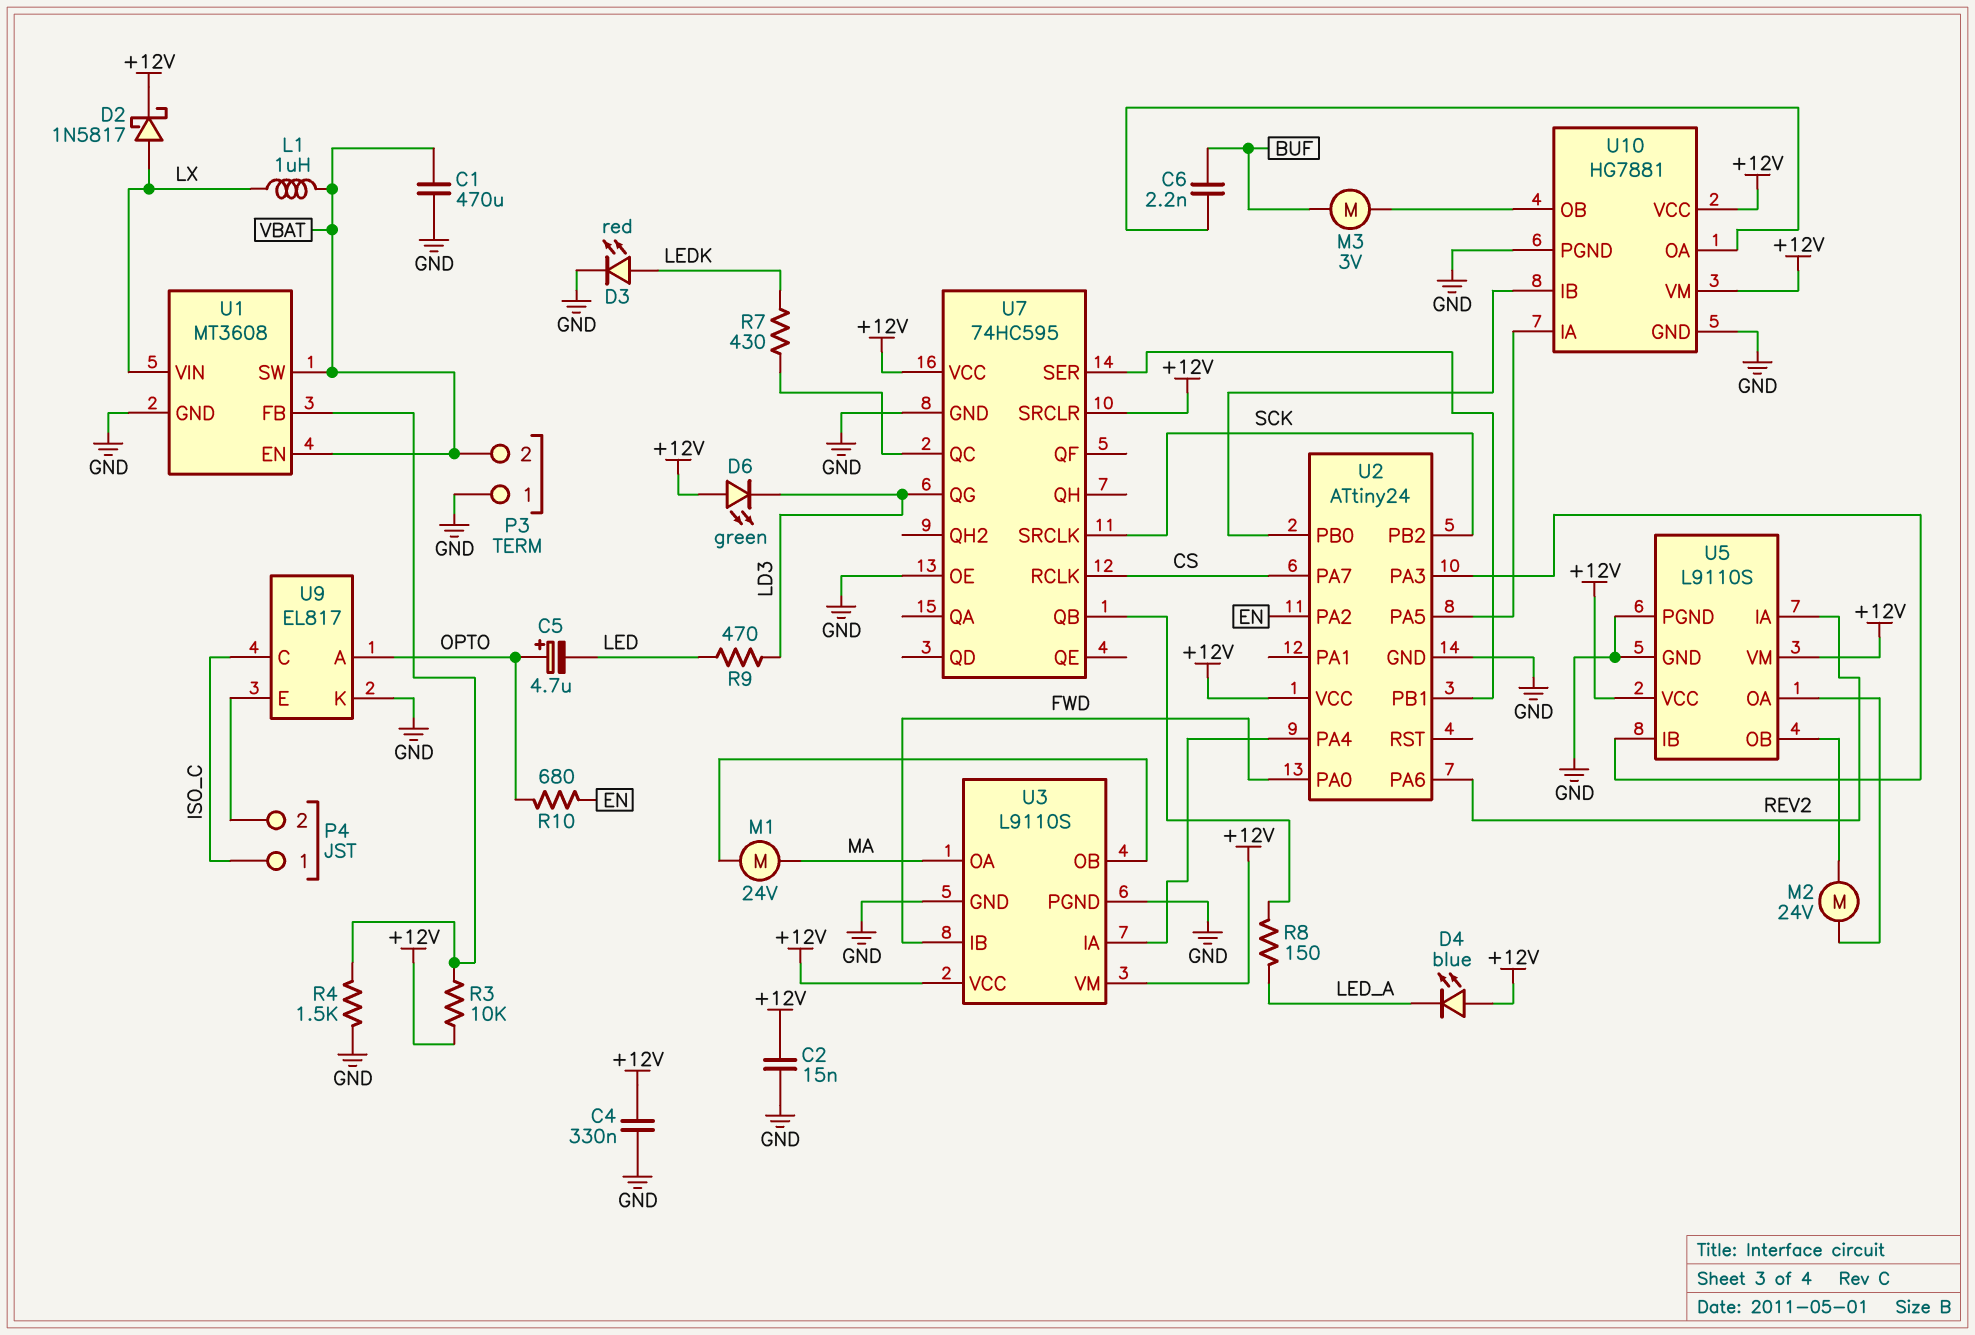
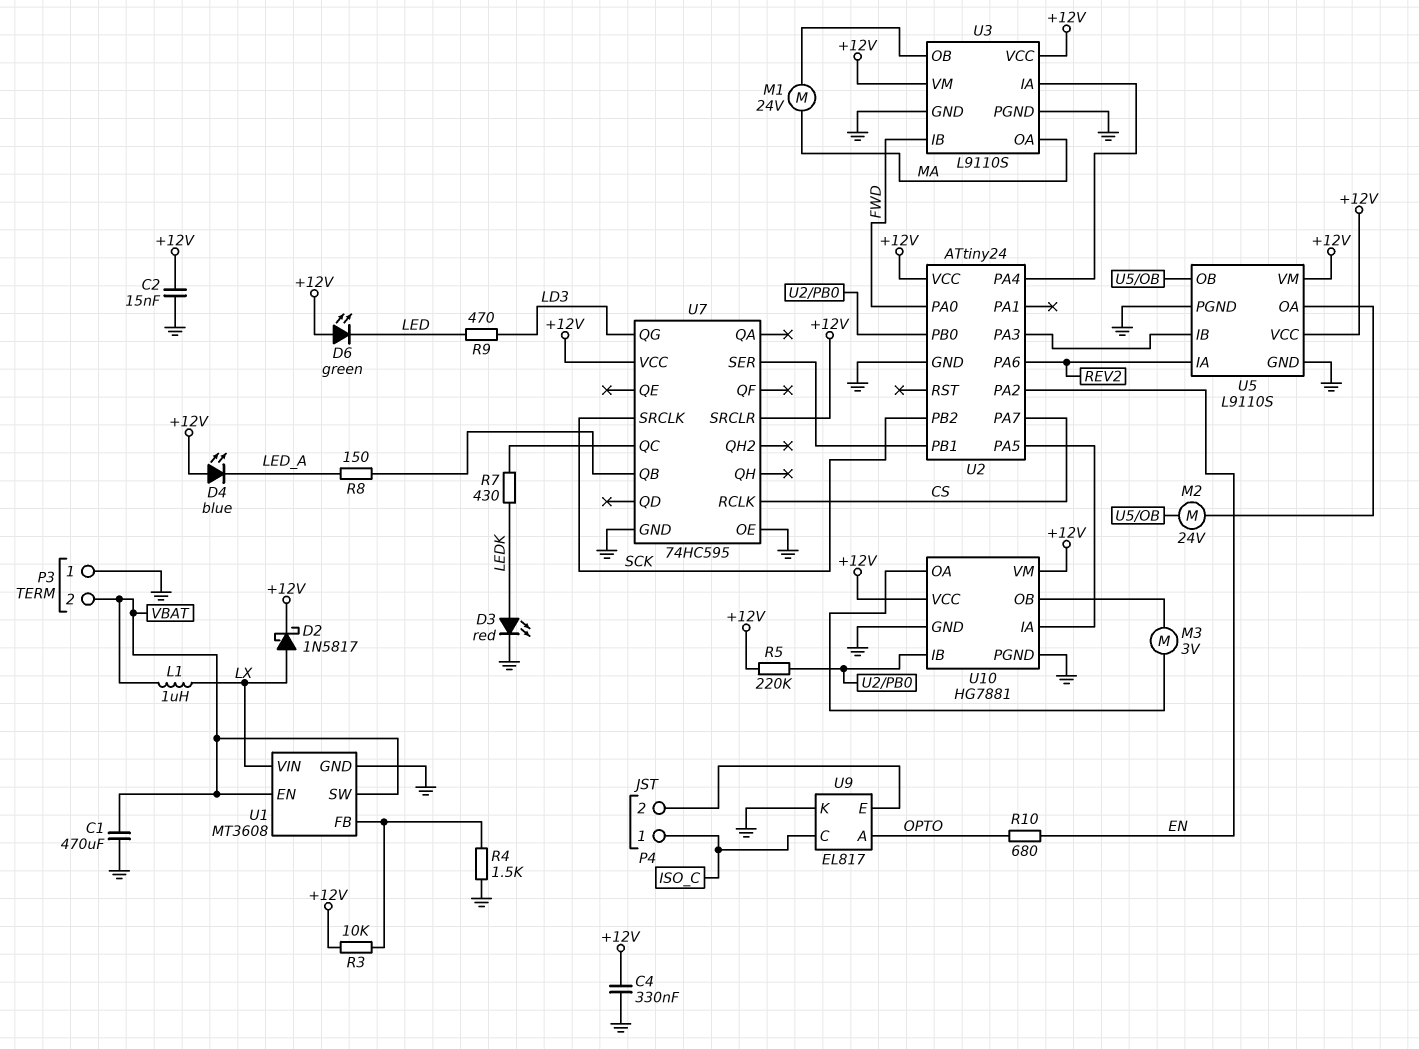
C5: 4.7uF (plus OPTO, minus LED) -> none
C6: 2.2nF (BUF, U10/OA) -> none
D6: LED green (A +12V, K LD3) -> LED green (A +12V, K LED)
M3: motor 3V (BUF, U10/OB) -> motor 3V (U10/OA, U10/OB)
R5: none -> 220k (+12V, U2/PB0)

